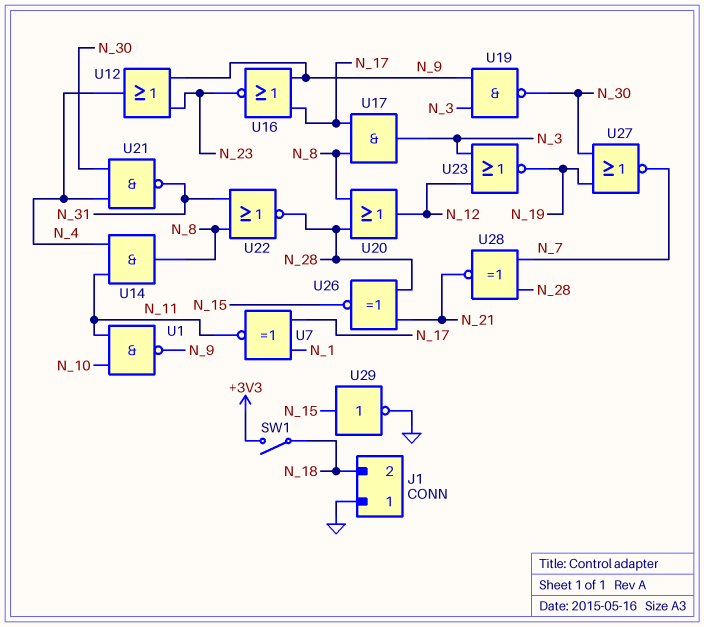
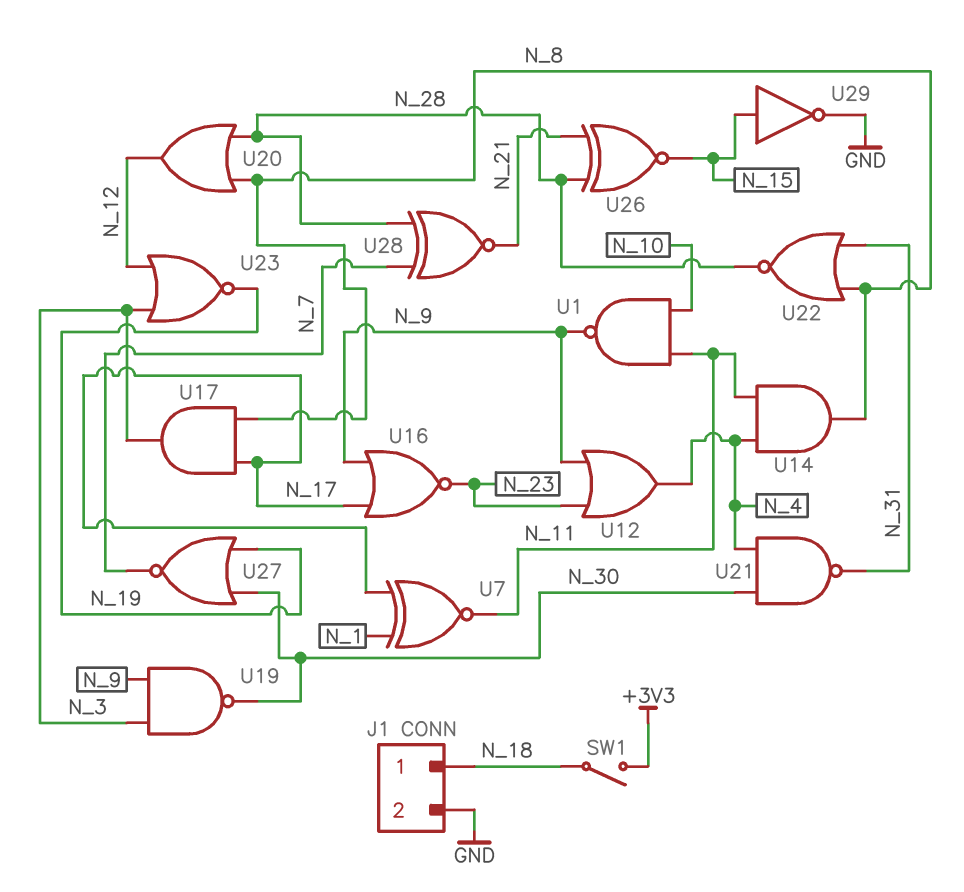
J1 pin 1: GND -> N_18
J1 pin 2: N_18 -> GND

